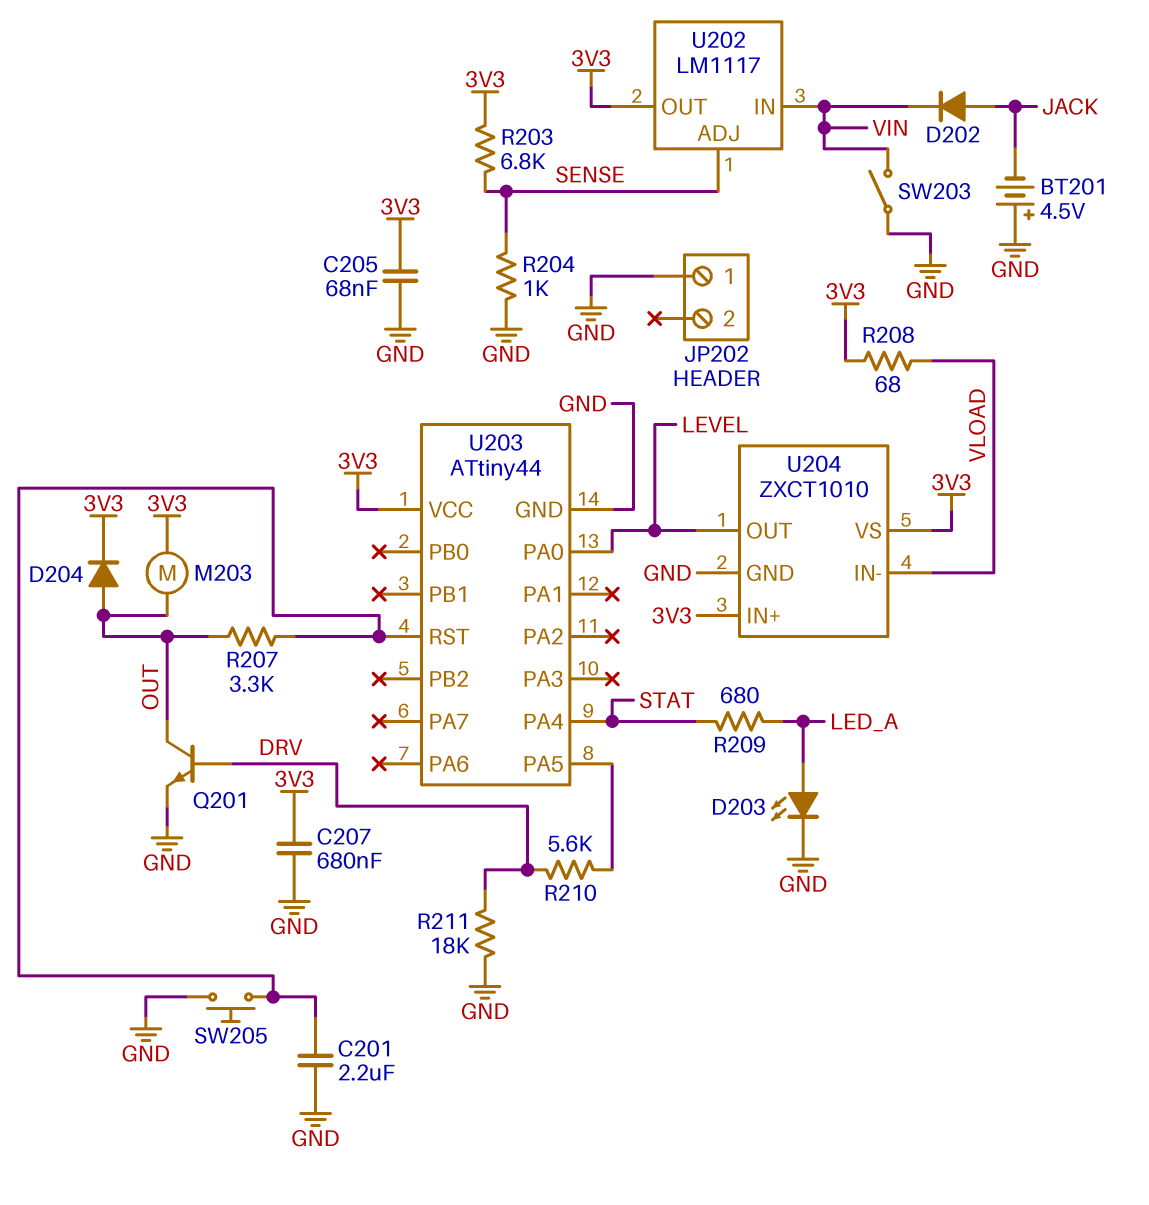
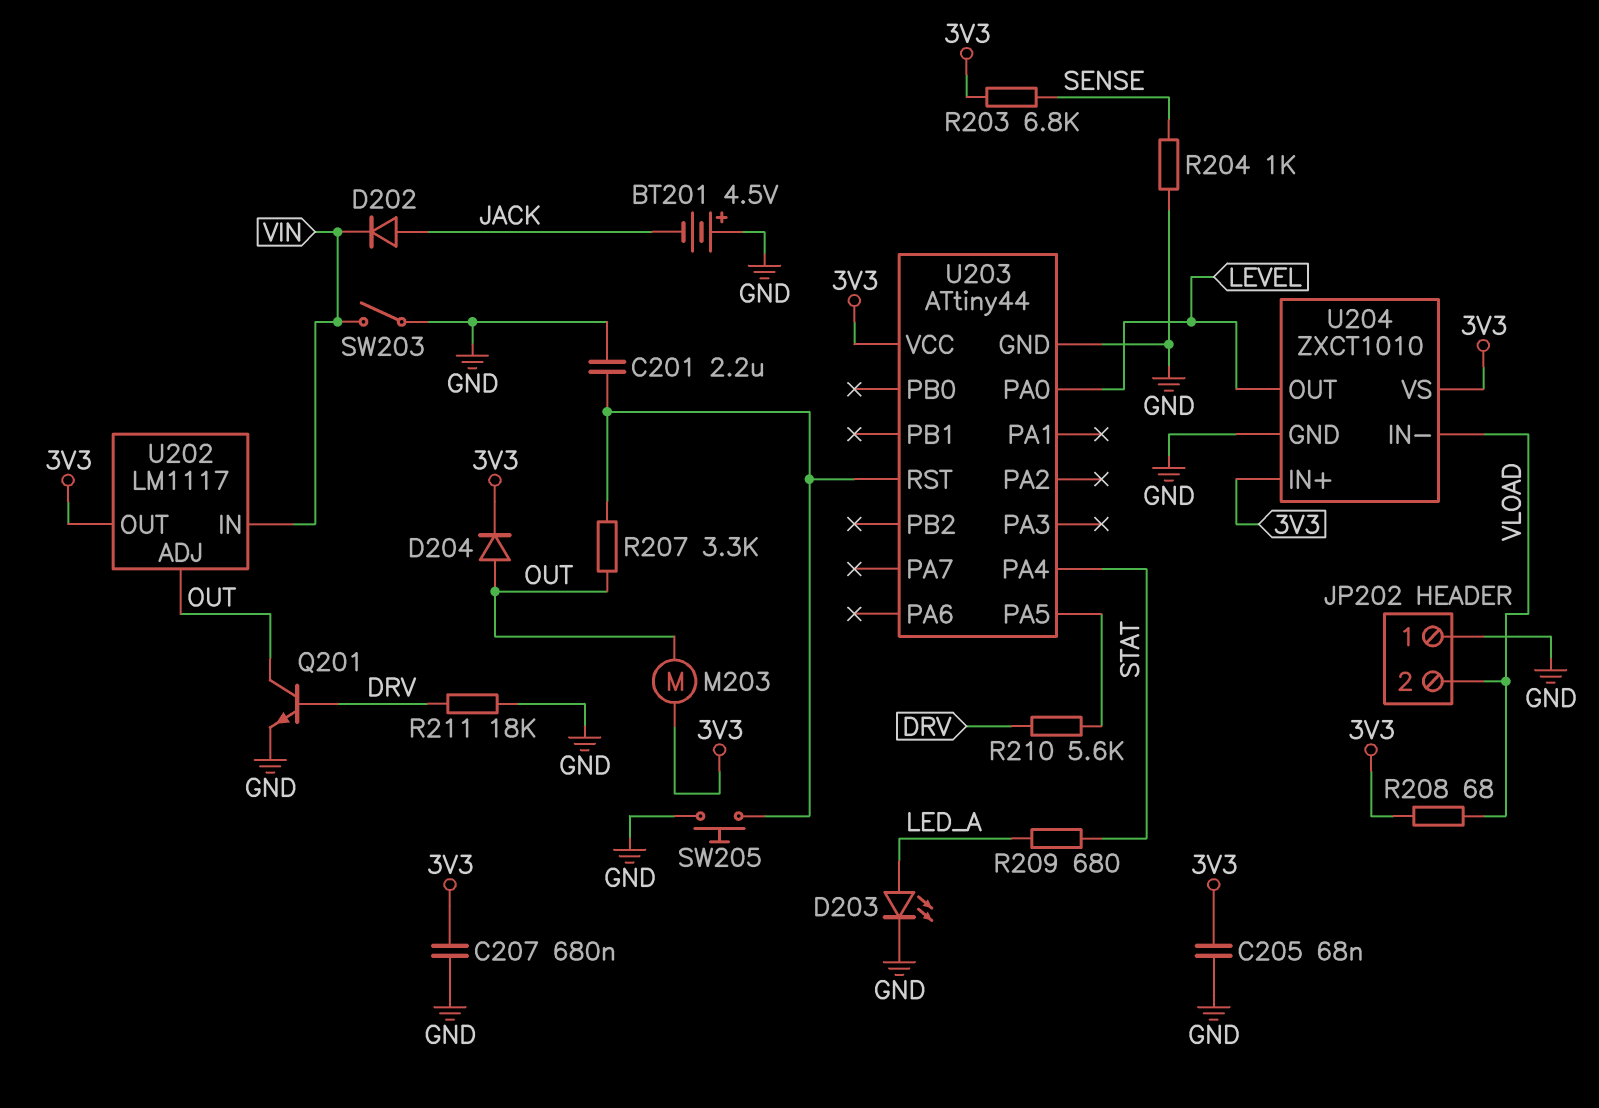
JP202 pin 2: none -> VLOAD
U202 pin ADJ: SENSE -> OUT

